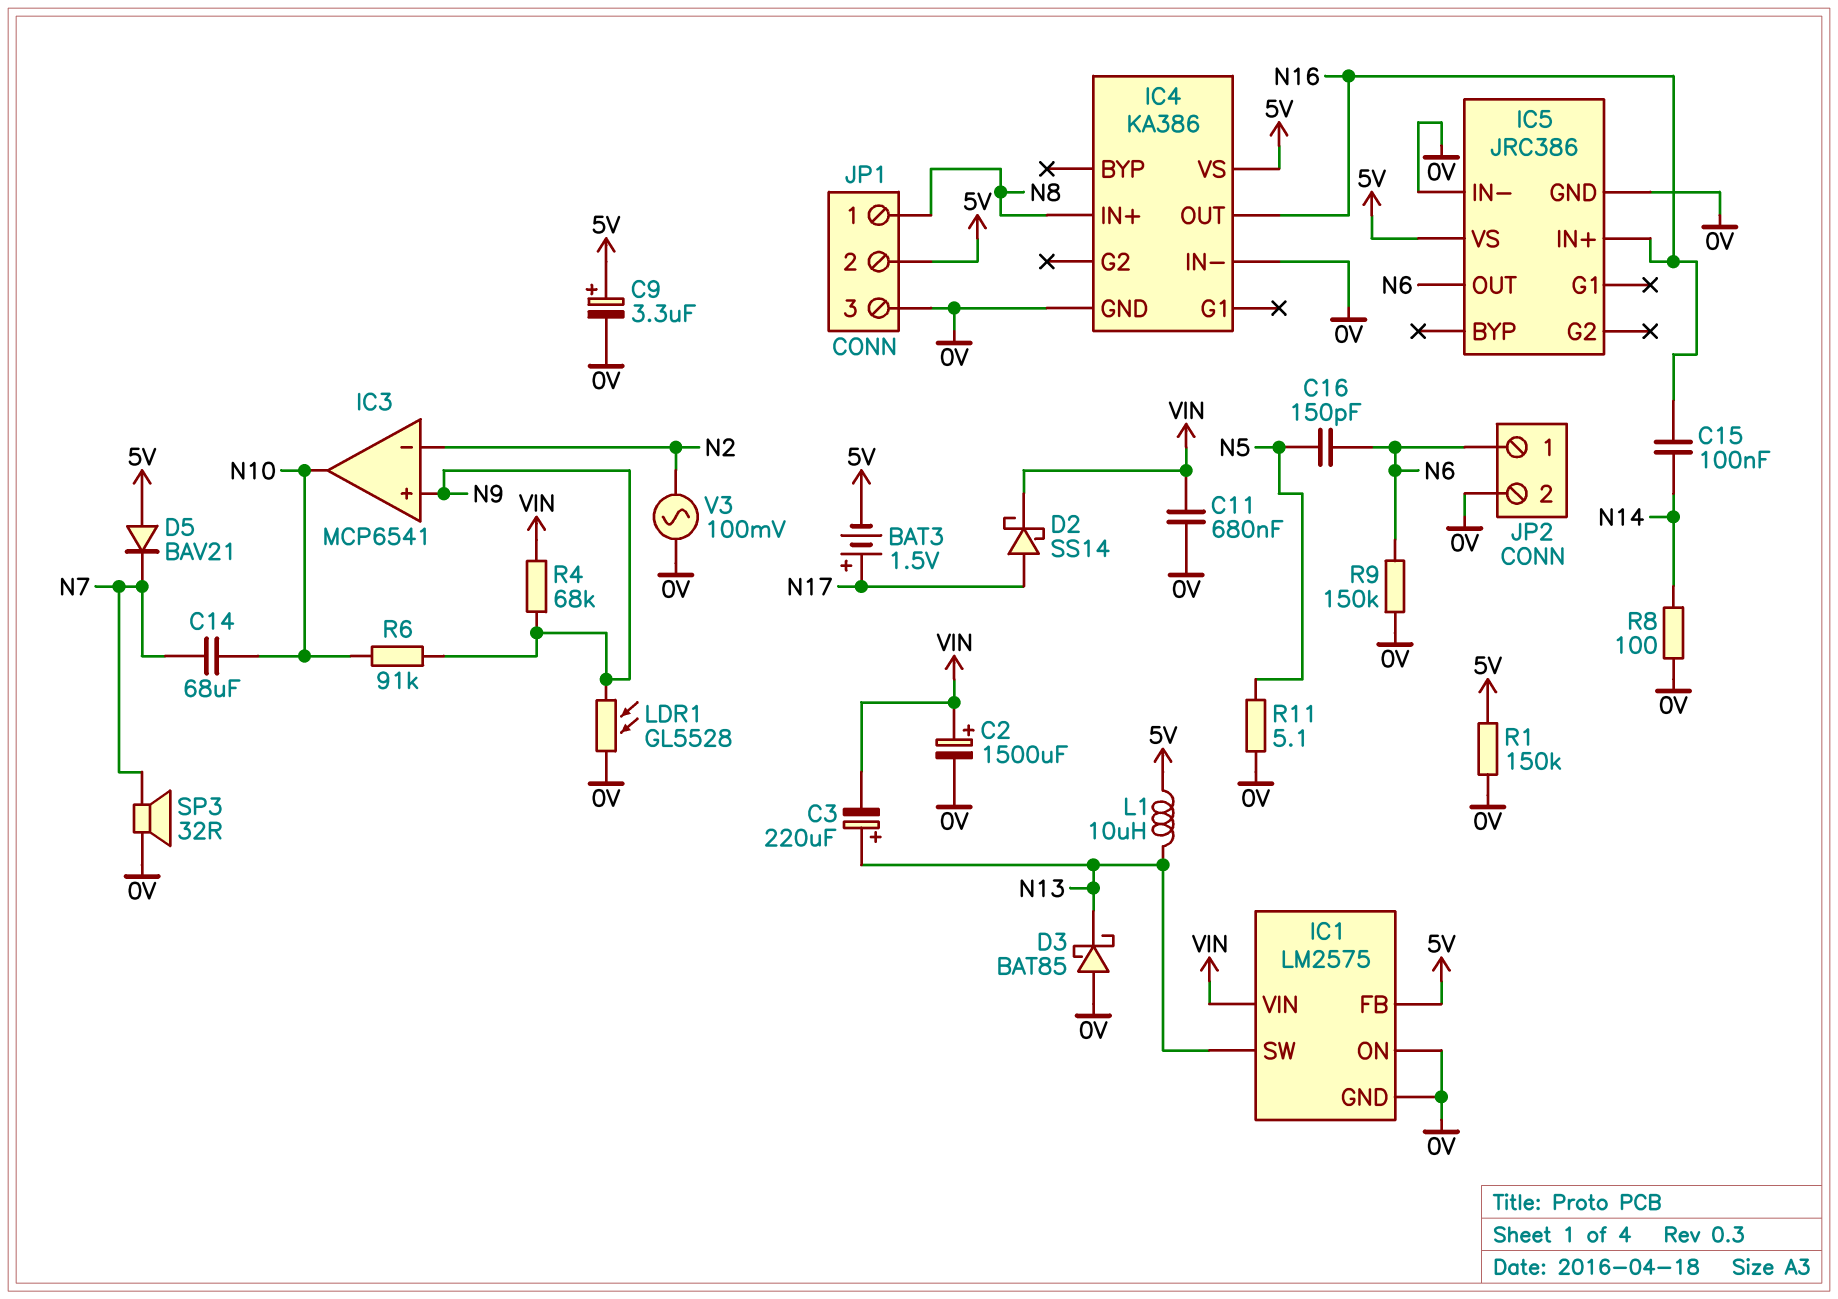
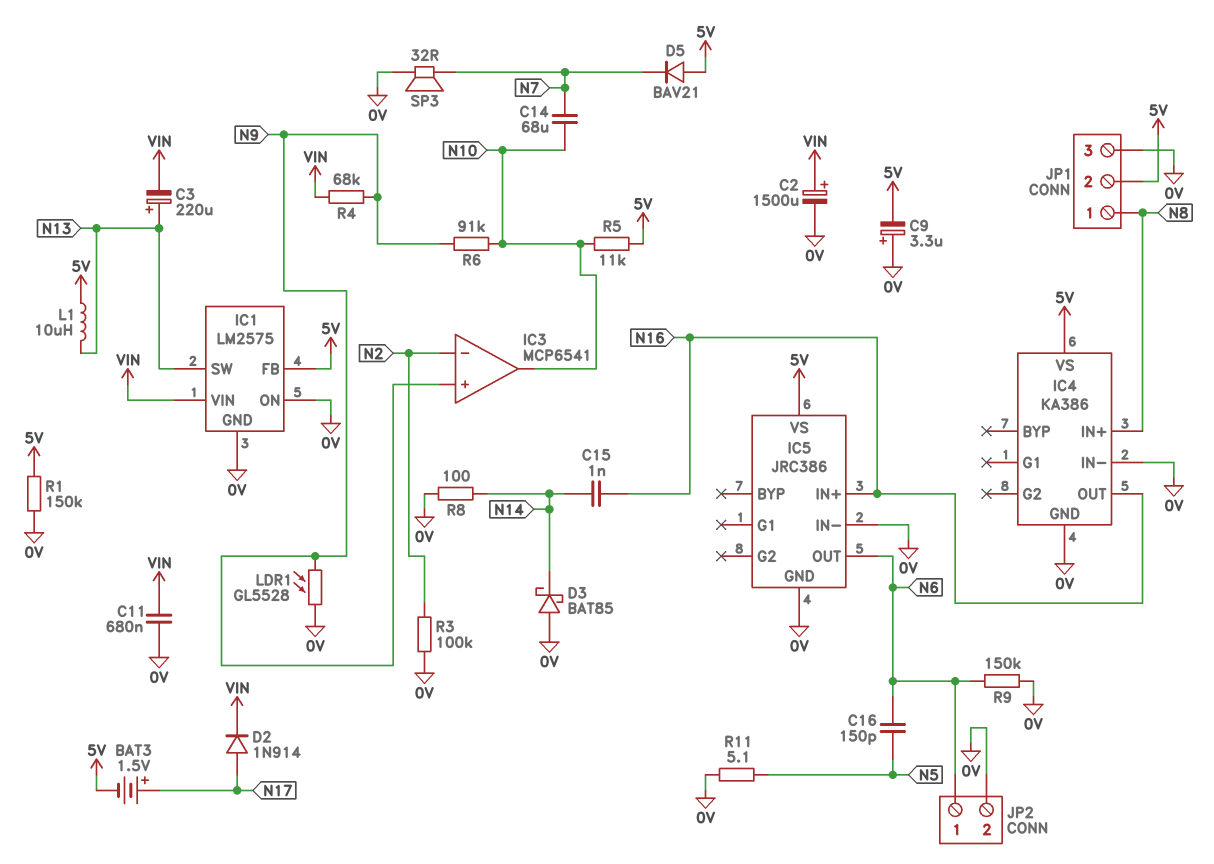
C9: 3.3uF (plus 5V, minus 0V) -> 3.3uF (plus 0V, minus 5V)
C15: 100nF (N14, N16) -> 1nF (N14, N16)
D2: schottky SS14 (A N17, K VIN) -> diode 1N914 (A N17, K VIN)
D3: schottky BAT85 (A 0V, K N13) -> schottky BAT85 (A 0V, K N14)
R3: none -> 100k (0V, N2)
R5: none -> 11k (5V, N10)
V3: AC 100mV (0V, N2) -> none

